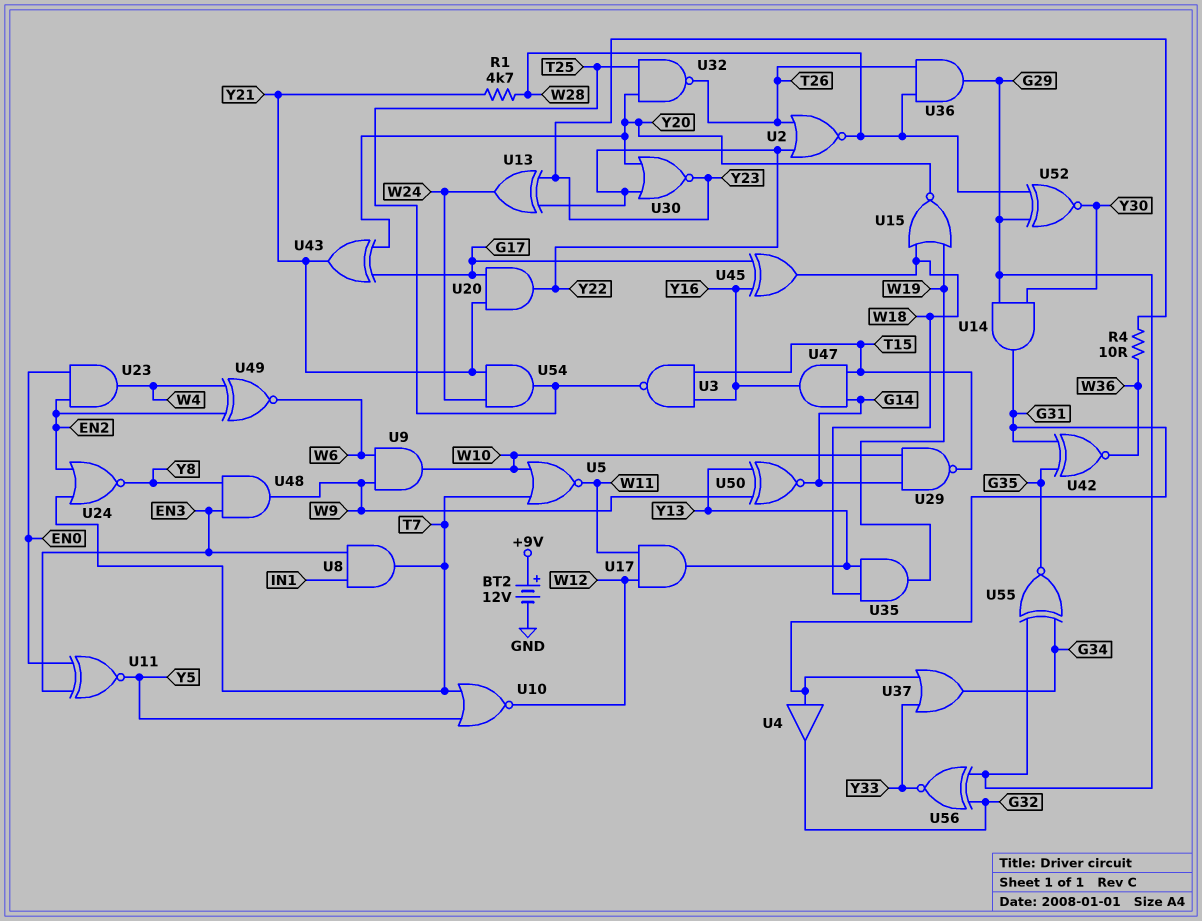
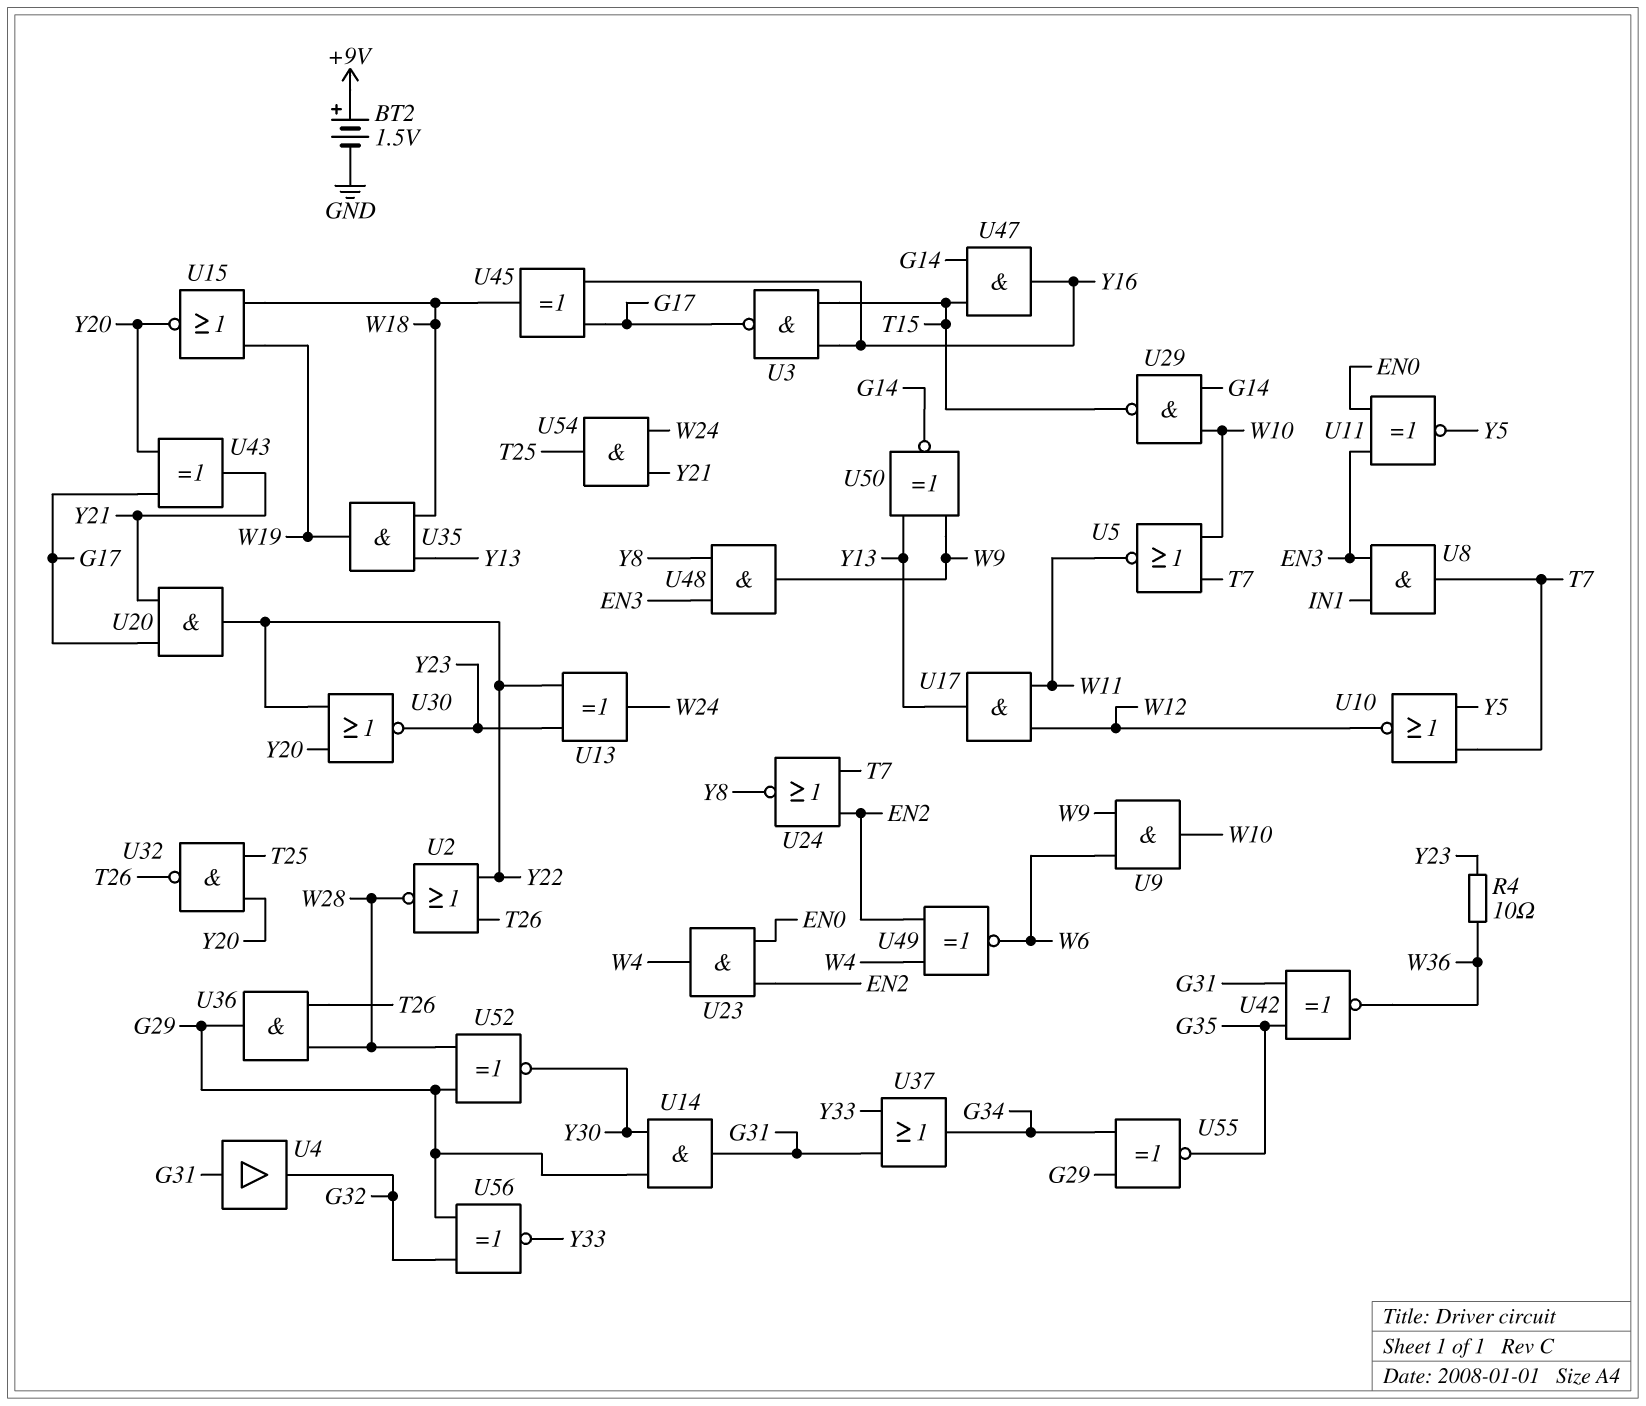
BT2: 12V (plus +9V, minus GND) -> 1.5V (plus +9V, minus GND)
R1: 4.7k (W28, Y21) -> none
U3: NAND (in T15, in Y16, out T25) -> NAND (in T15, in Y16, out G17)

